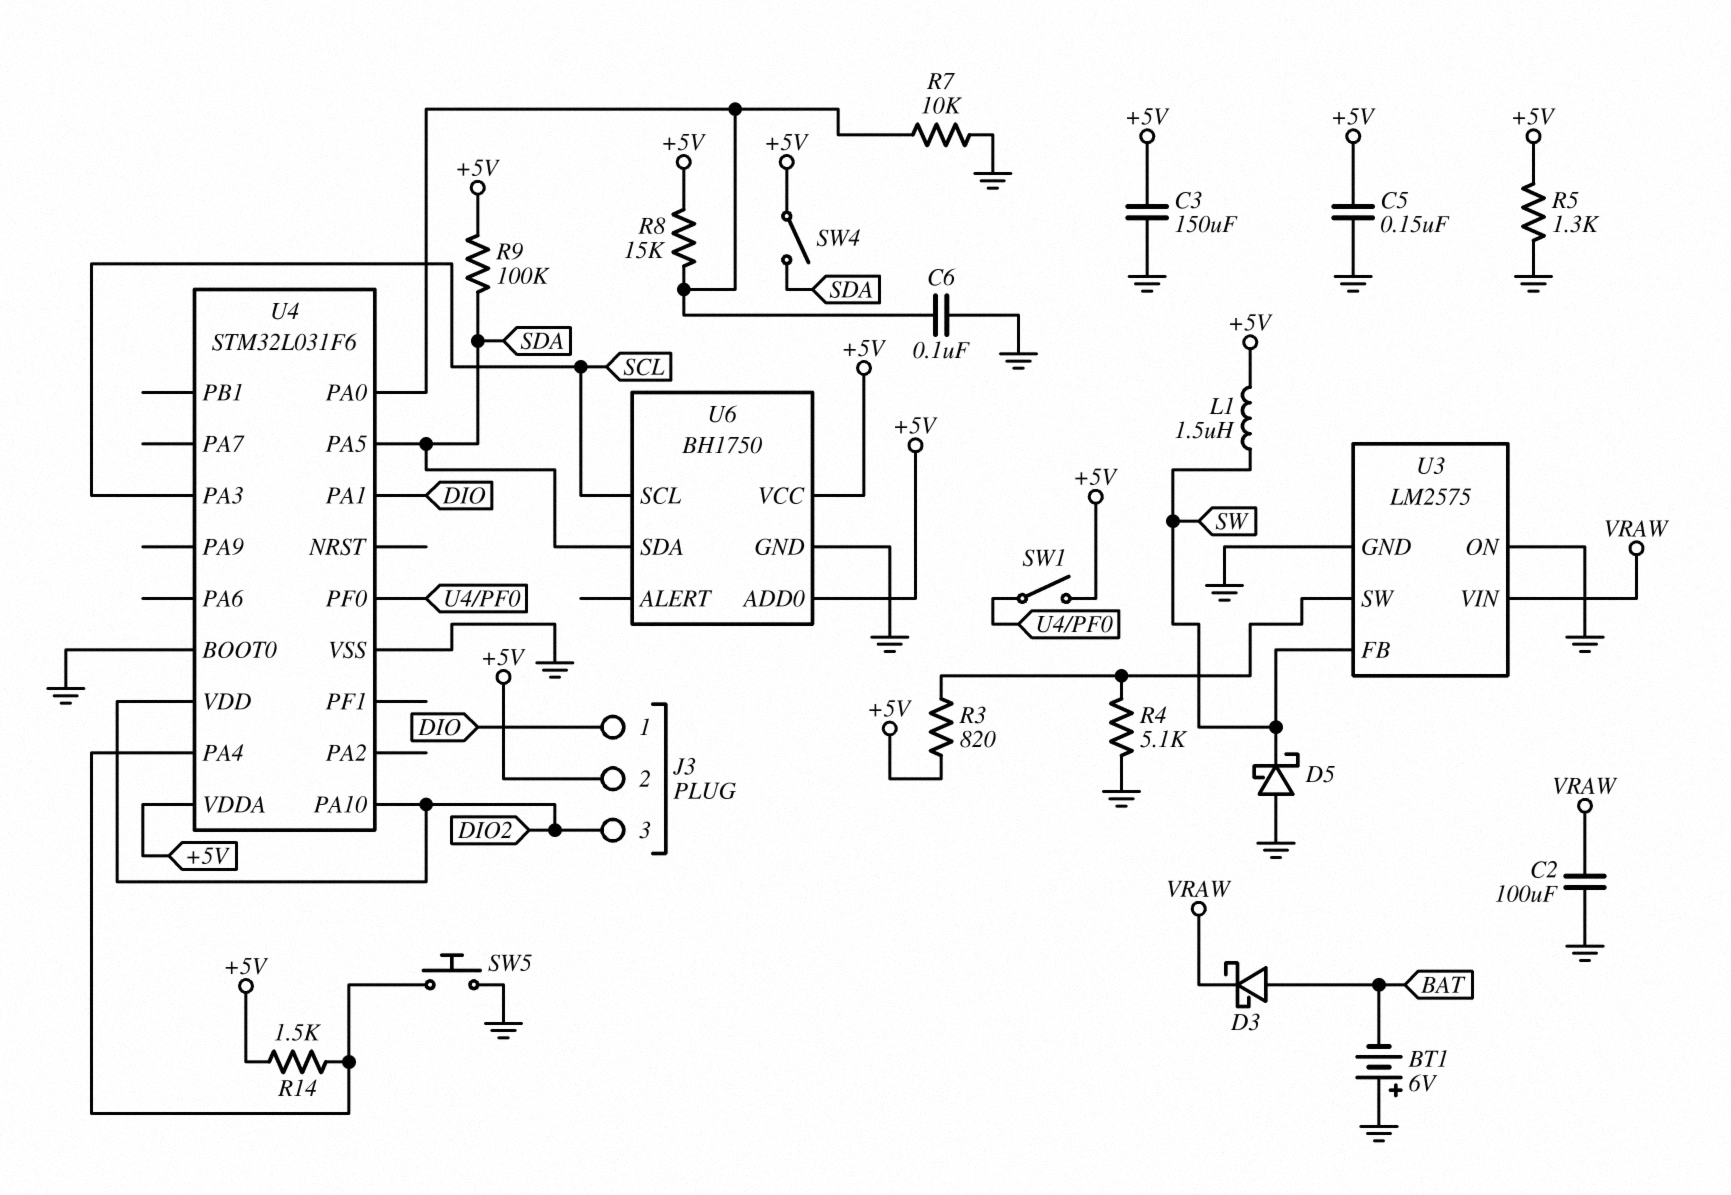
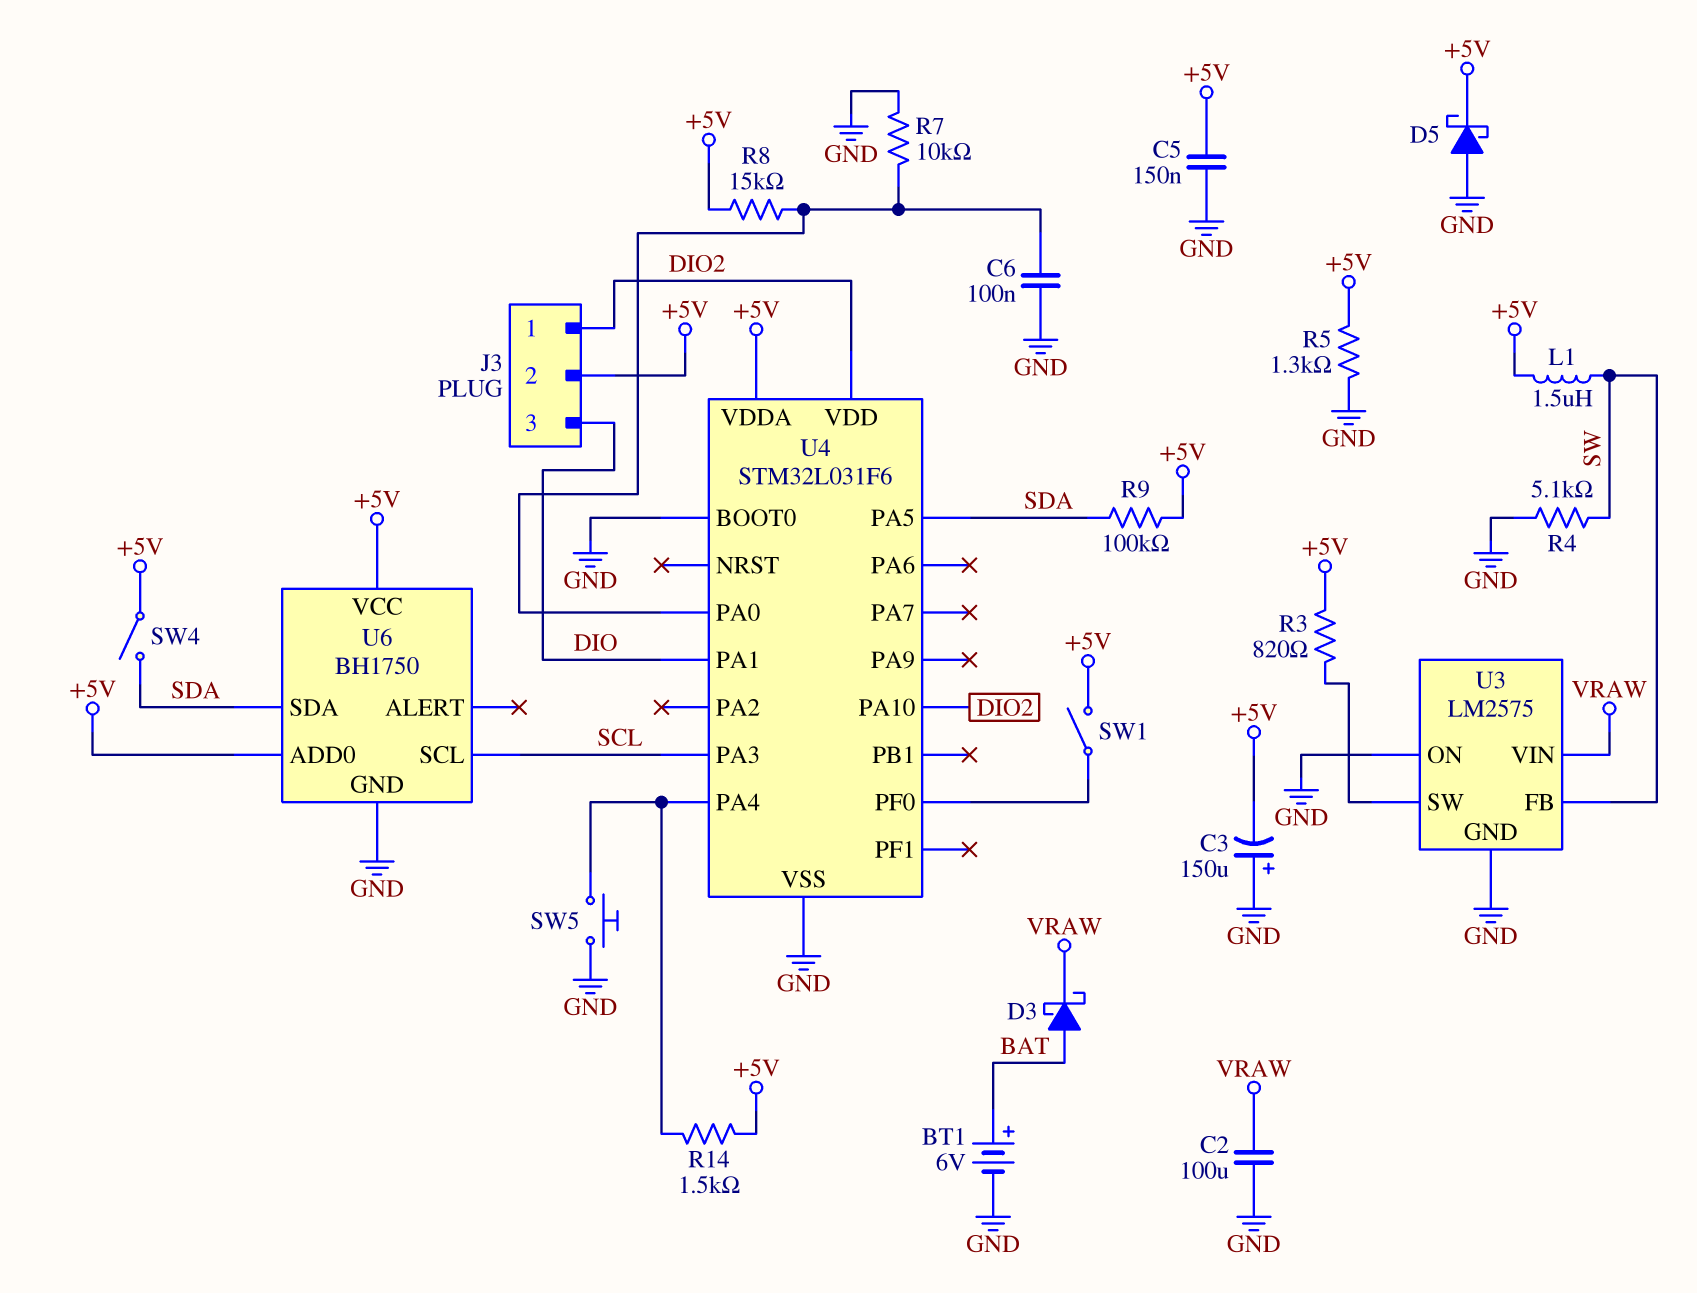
BT1: 6V (plus GND, minus BAT) -> 6V (plus BAT, minus GND)
C3: 150uF (+5V, GND) -> 150uF (plus GND, minus +5V)
D5: schottky (A GND, K SW) -> schottky (A GND, K +5V)
J3 pin 1: DIO -> DIO2
J3 pin 3: DIO2 -> DIO
R4: 5.1k (GND, U3/SW) -> 5.1k (GND, SW)

